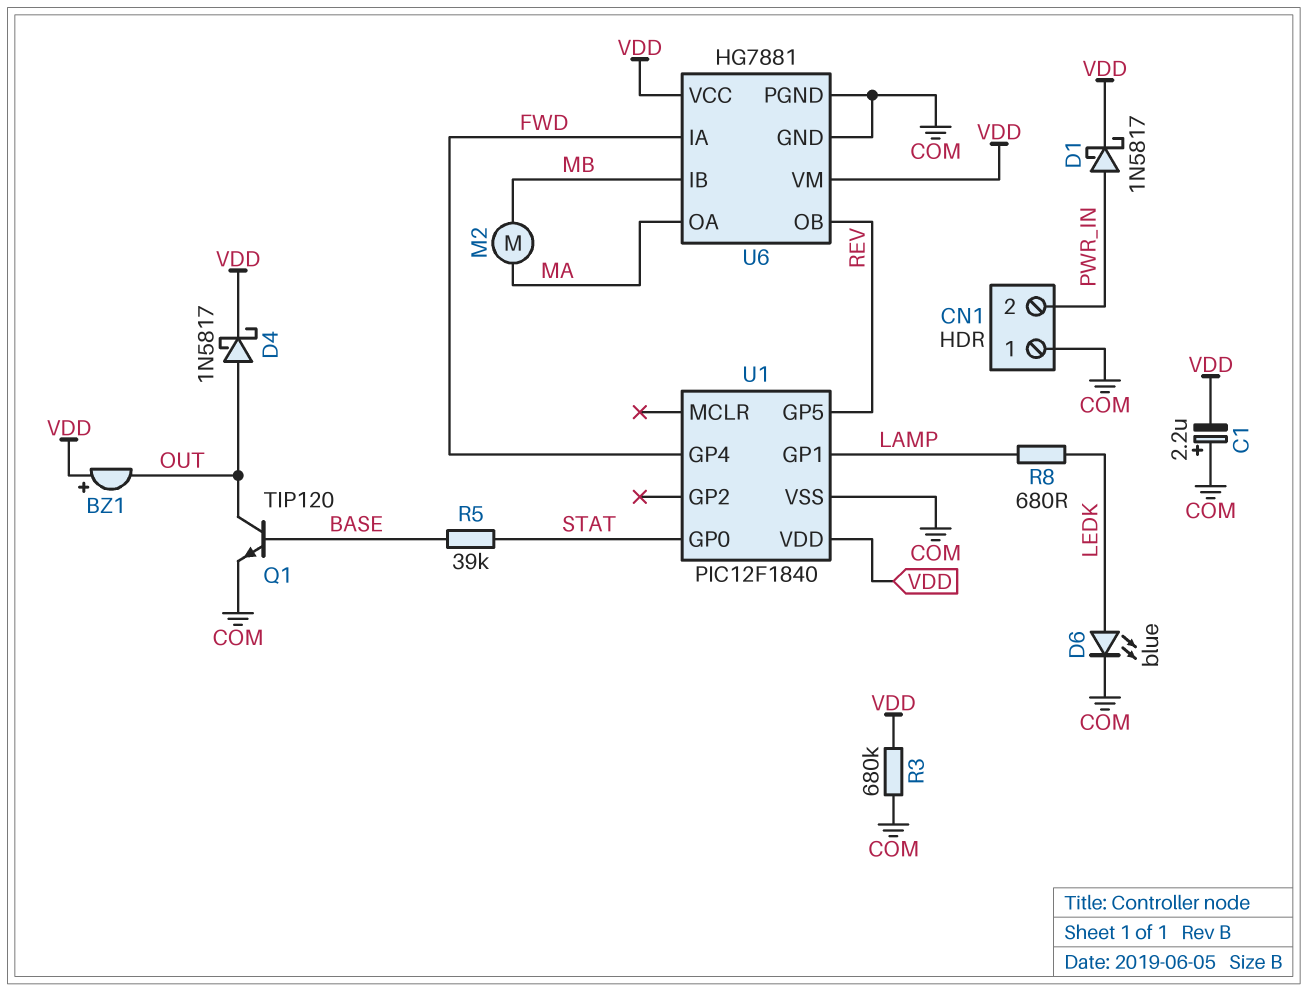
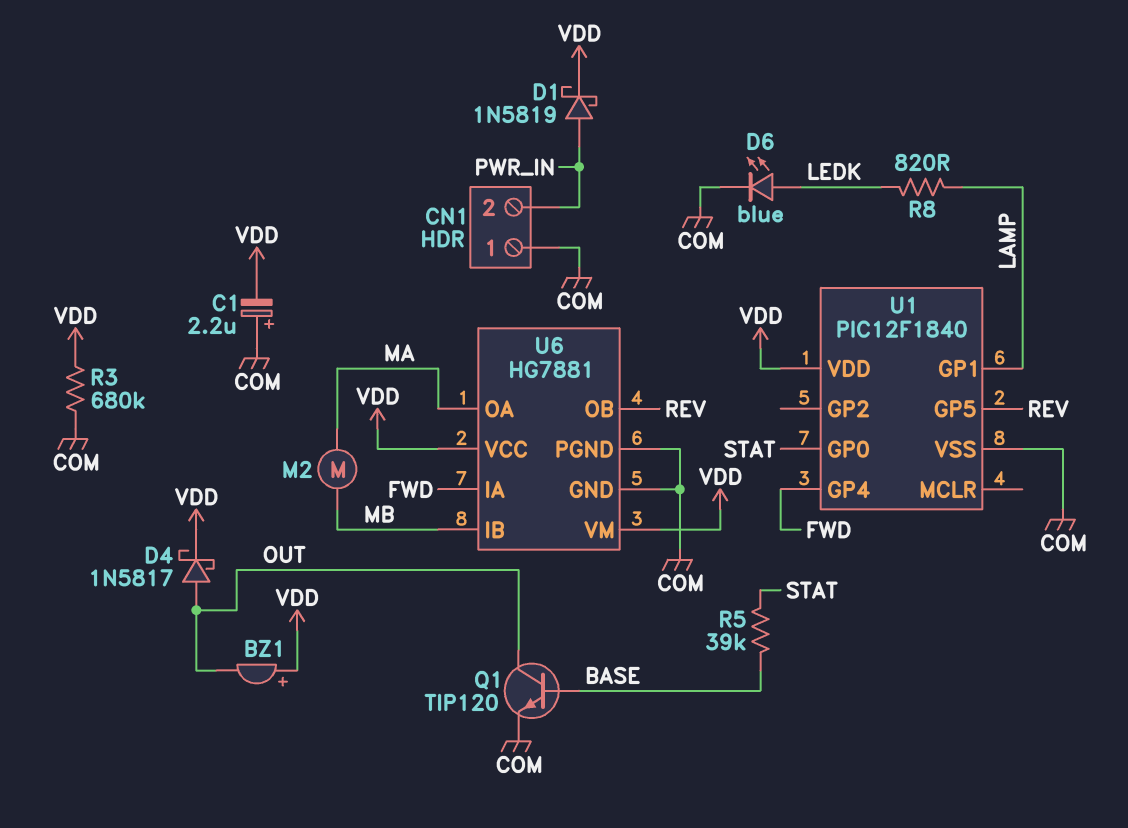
D1: schottky 1N5817 (A PWR_IN, K VDD) -> schottky 1N5819 (A PWR_IN, K VDD)
R8: 680 (LAMP, LEDK) -> 820 (LAMP, LEDK)

